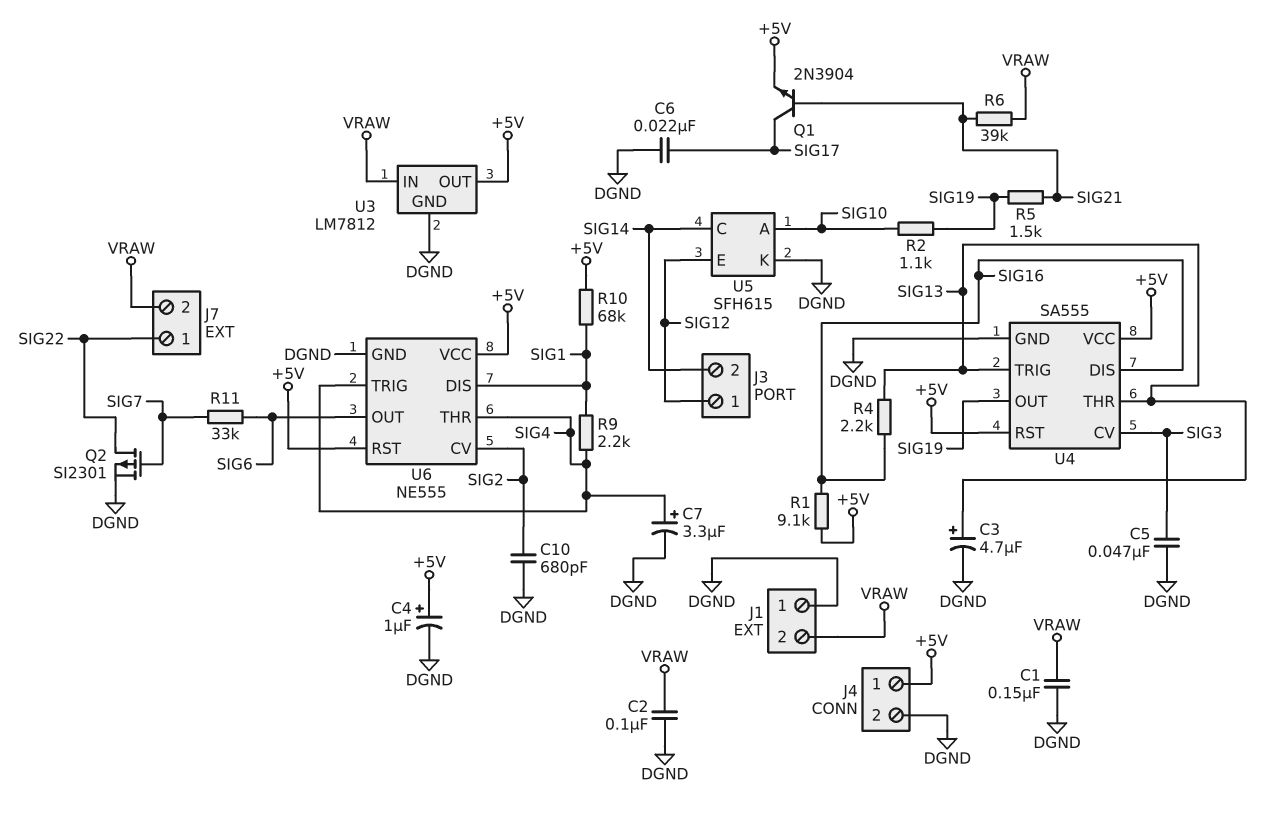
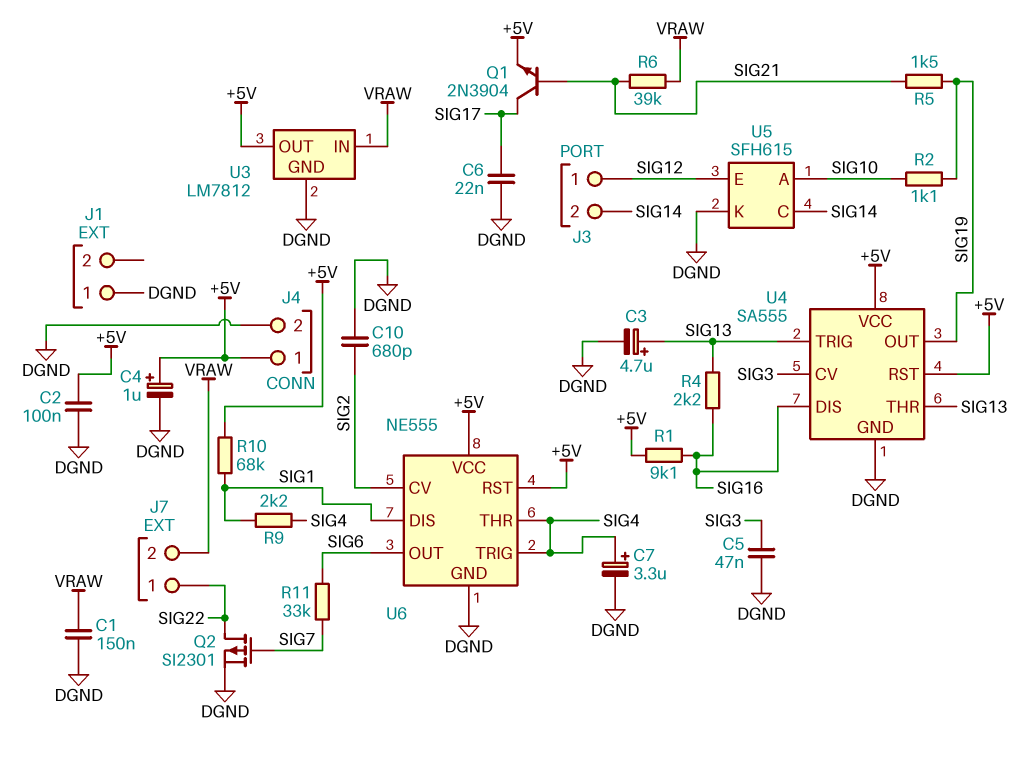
C2: 100nF (DGND, VRAW) -> 100nF (+5V, DGND)
J1 pin 2: VRAW -> none

